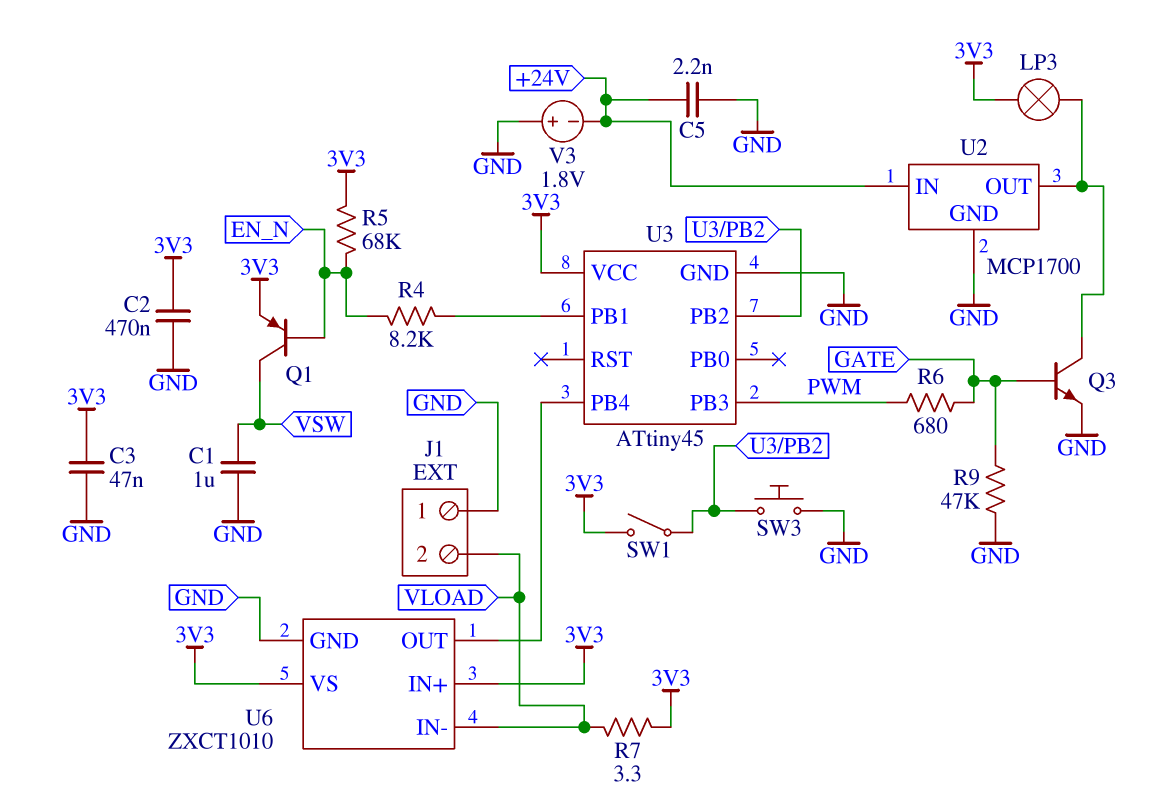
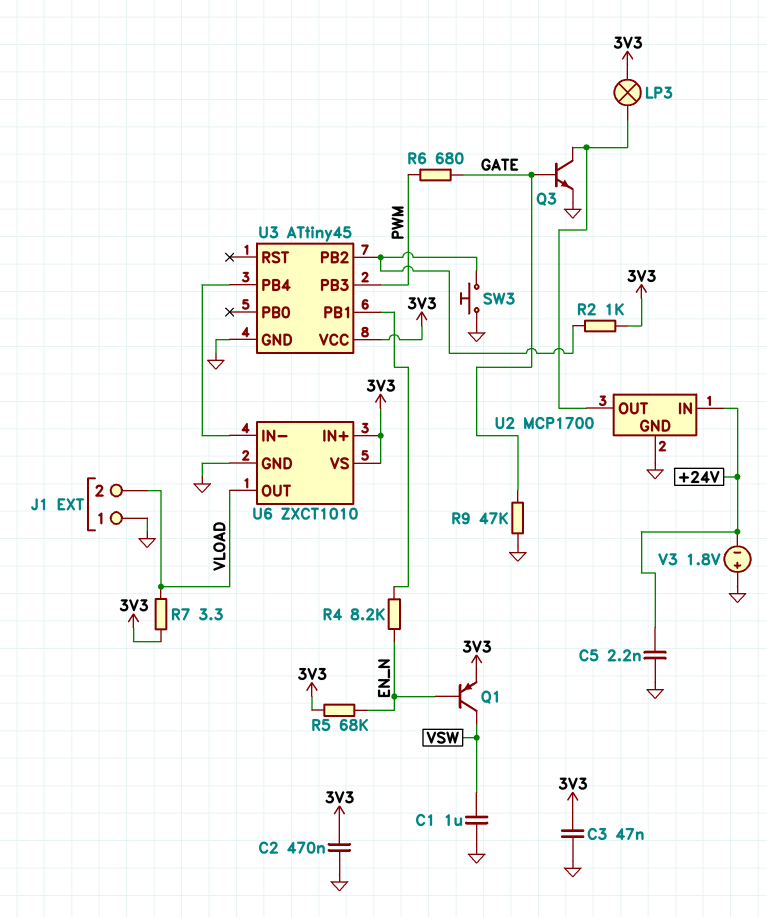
R2: none -> 1k (3V3, U3/PB2)
SW1: switch (3V3, U3/PB2) -> none
U6 pin IN-: VLOAD -> U3/PB4
U6 pin OUT: U3/PB4 -> VLOAD

